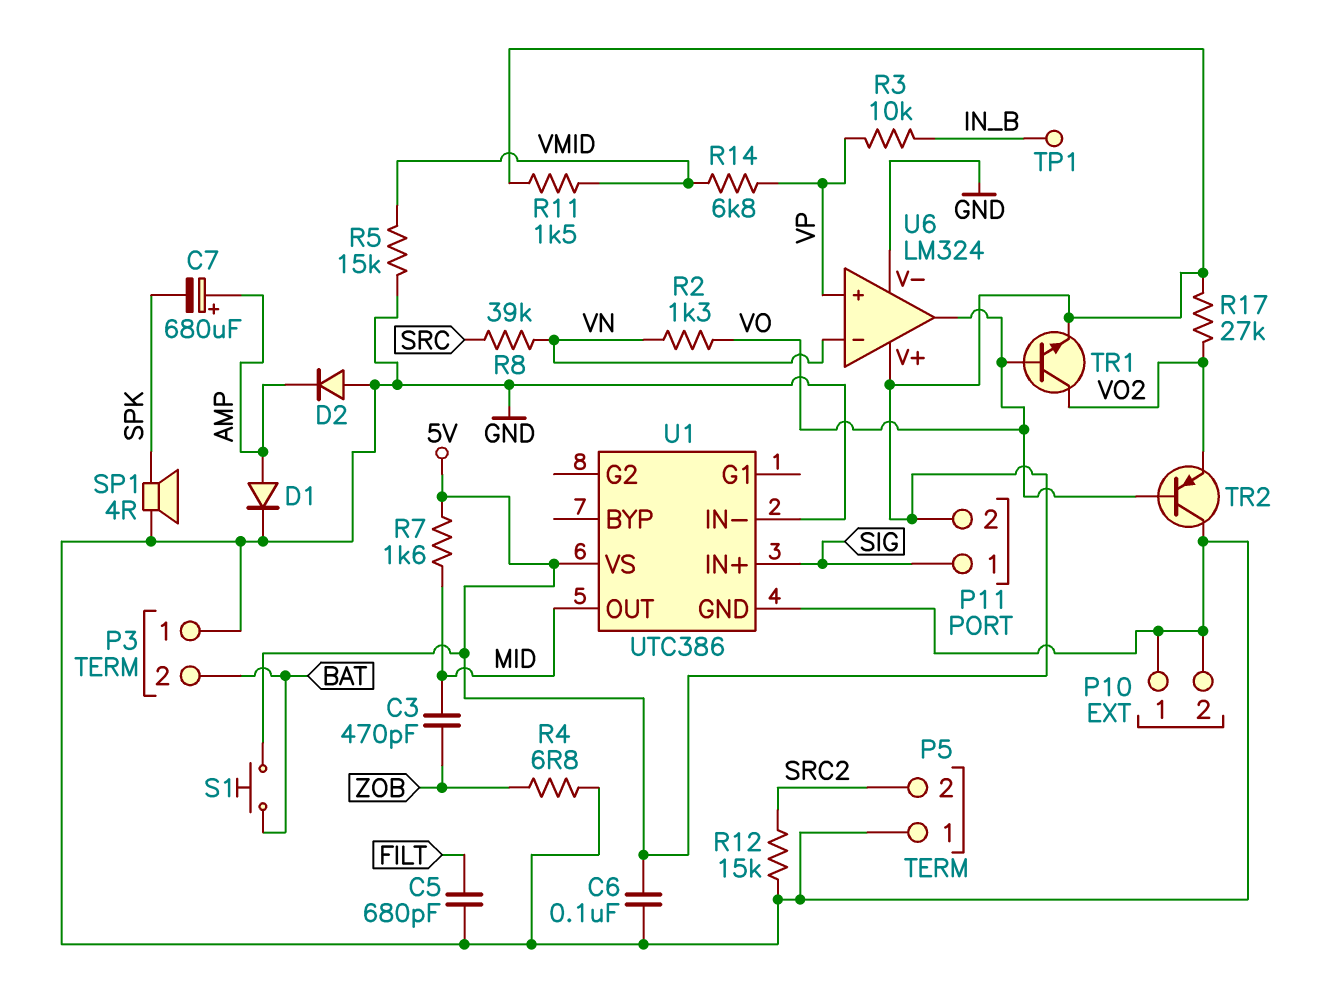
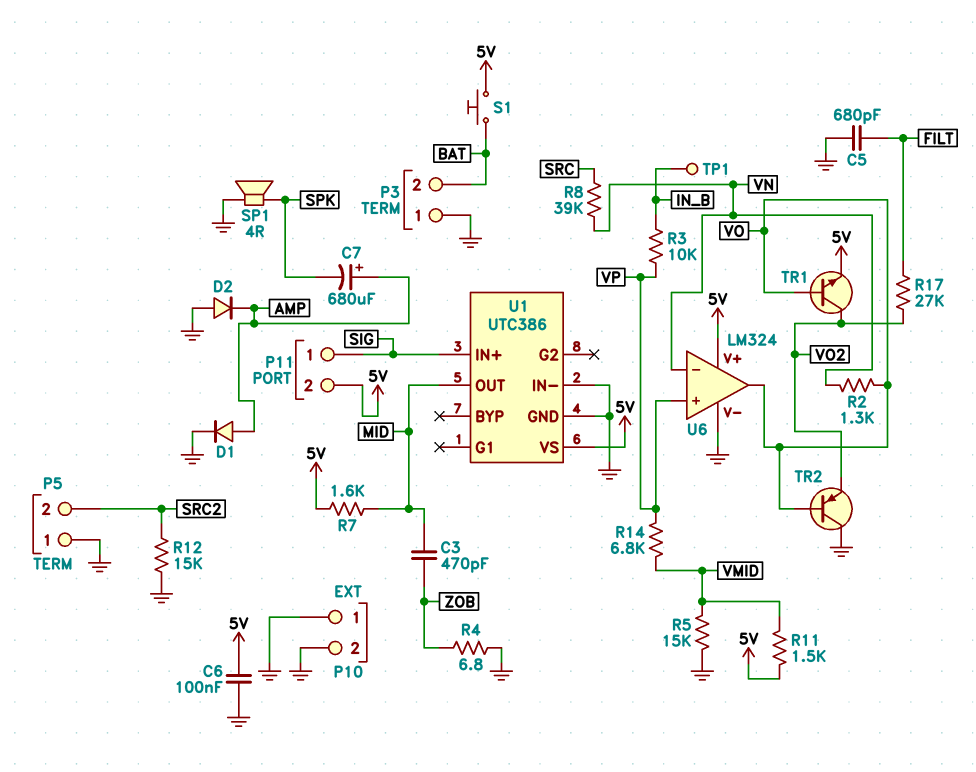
R17: 27k (5V, VO2) -> 27k (FILT, VO2)

